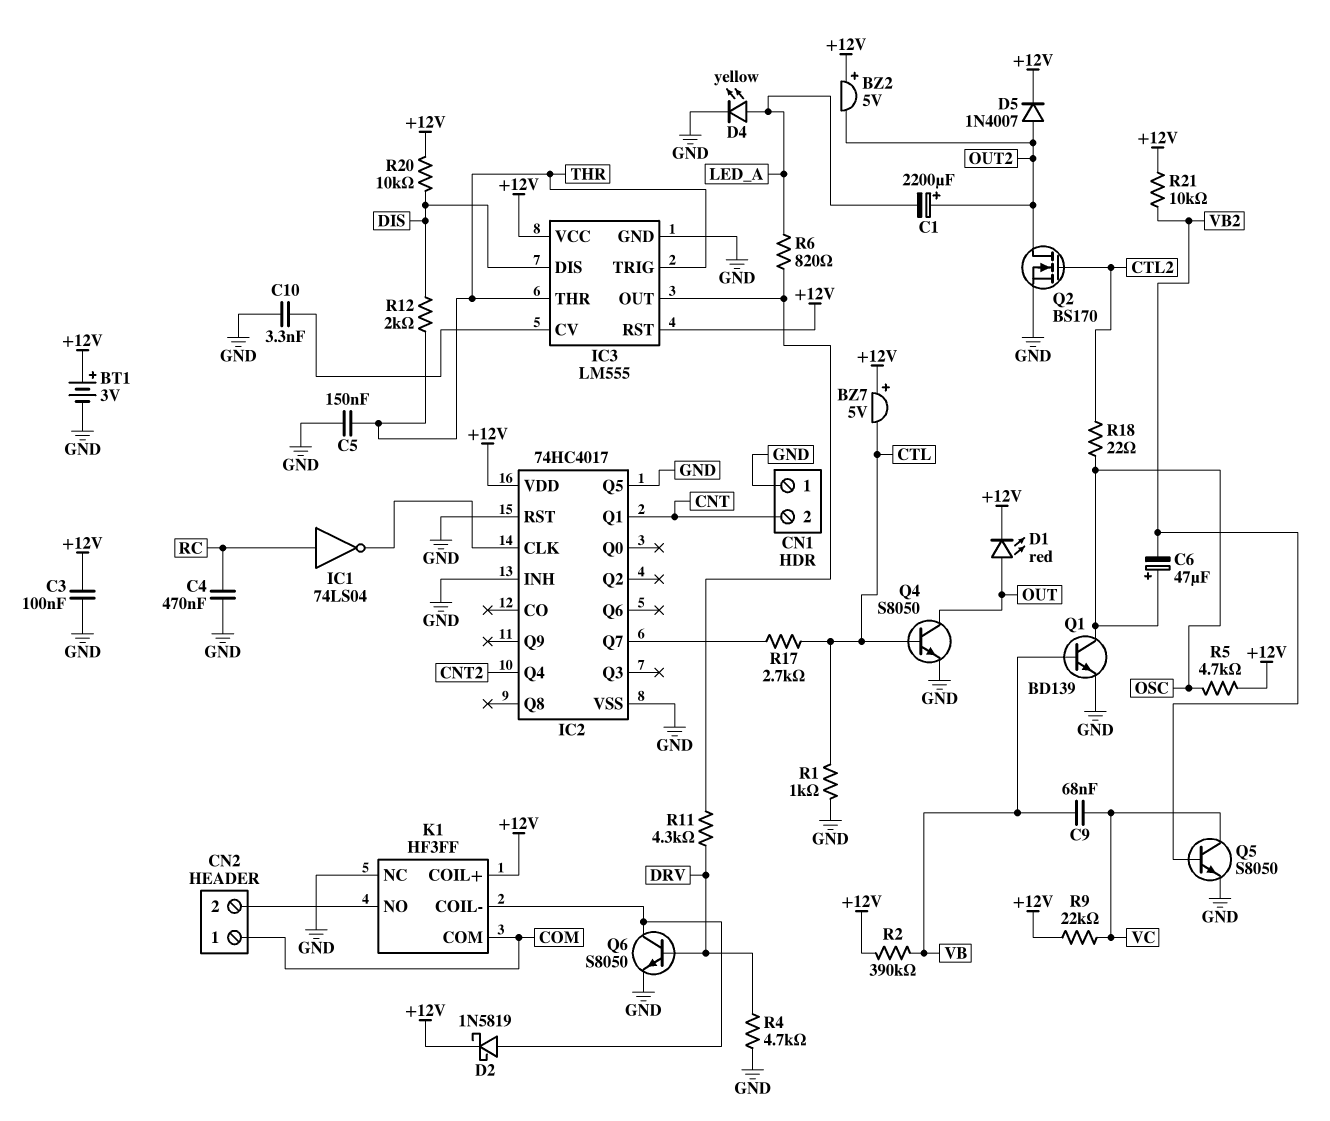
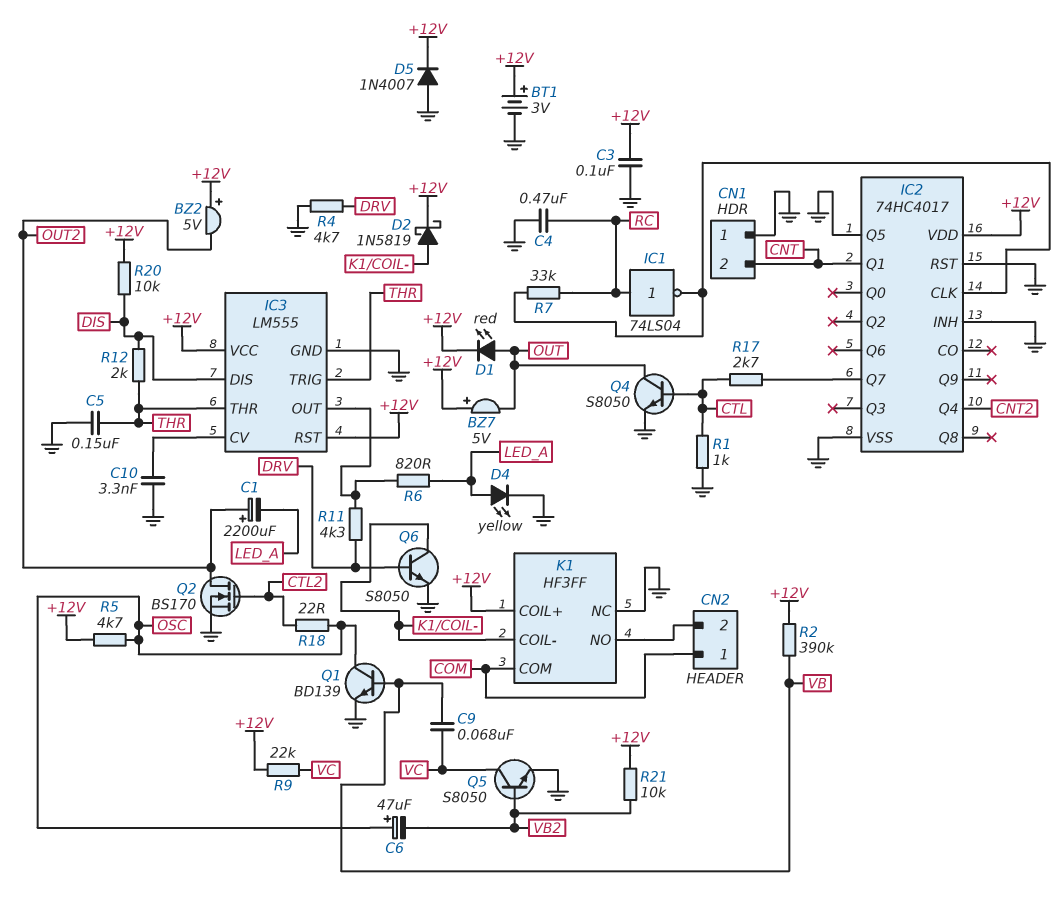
BZ7: buzzer 5V (plus +12V, minus CTL) -> buzzer 5V (plus +12V, minus OUT)
D5: diode 1N4007 (A OUT2, K +12V) -> diode 1N4007 (A GND, K +12V)
R7: none -> 33k (IC2/CLK, RC)

